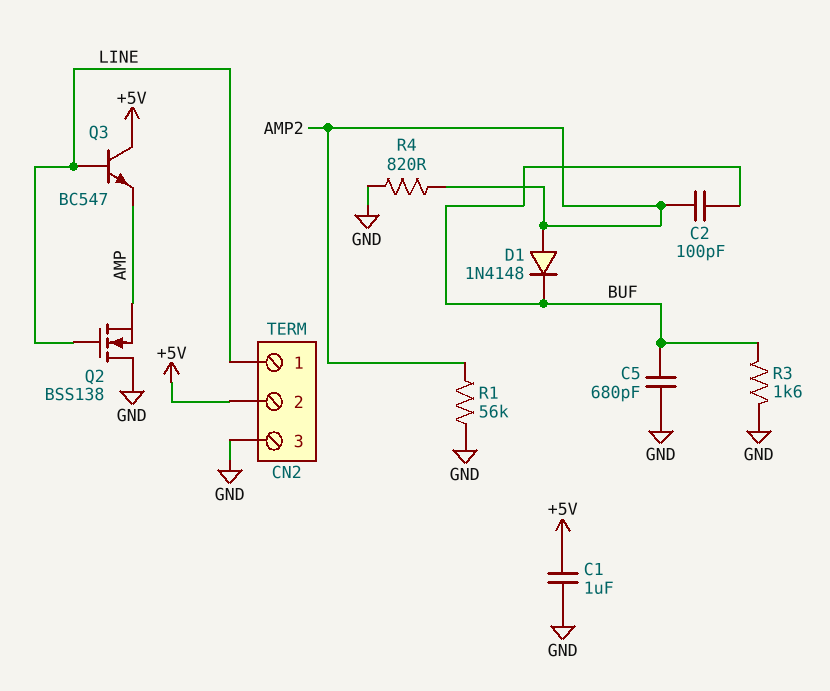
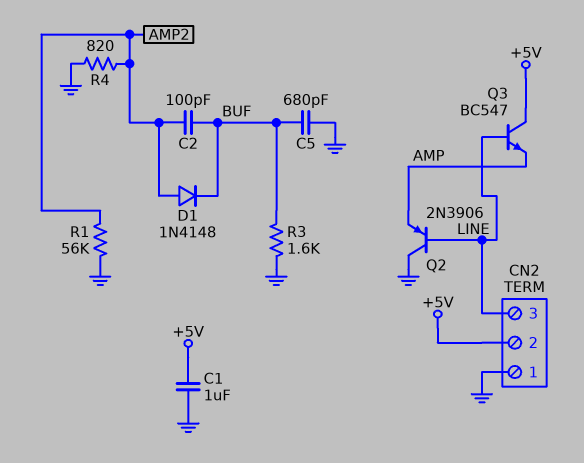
CN2 pin 1: LINE -> GND
CN2 pin 3: GND -> LINE
Q2: NMOS BSS138 (G LINE, D GND, S AMP) -> PNP 2N3906 (B LINE, C GND, E AMP)

